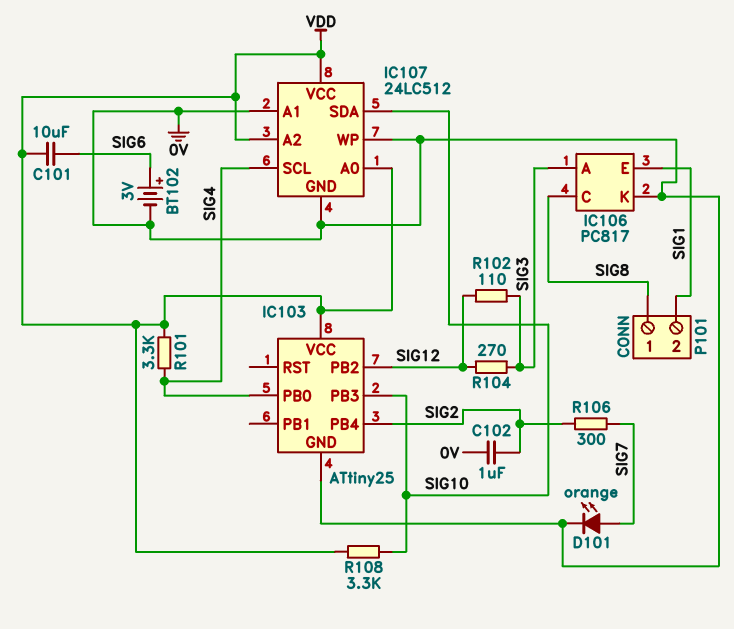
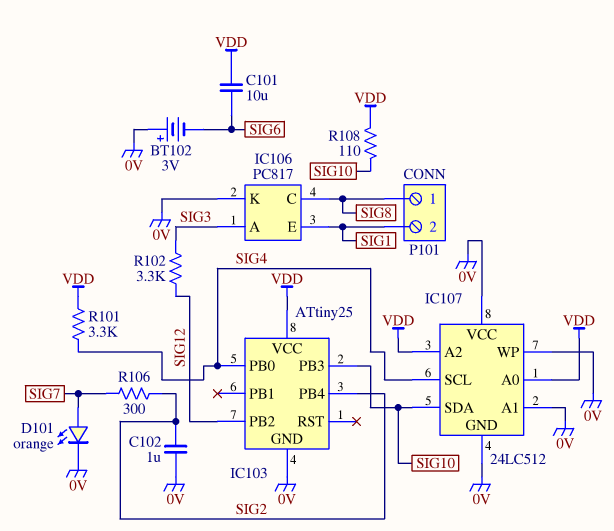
BT102: 3V (plus SIG6, minus 0V) -> 3V (plus 0V, minus SIG6)
IC107 pin VCC: VDD -> 0V
R102: 110 (SIG3, SIG12) -> 3.3k (SIG3, SIG12)
R104: 270 (SIG3, SIG12) -> none
R108: 3.3k (SIG10, VDD) -> 110 (SIG10, VDD)

